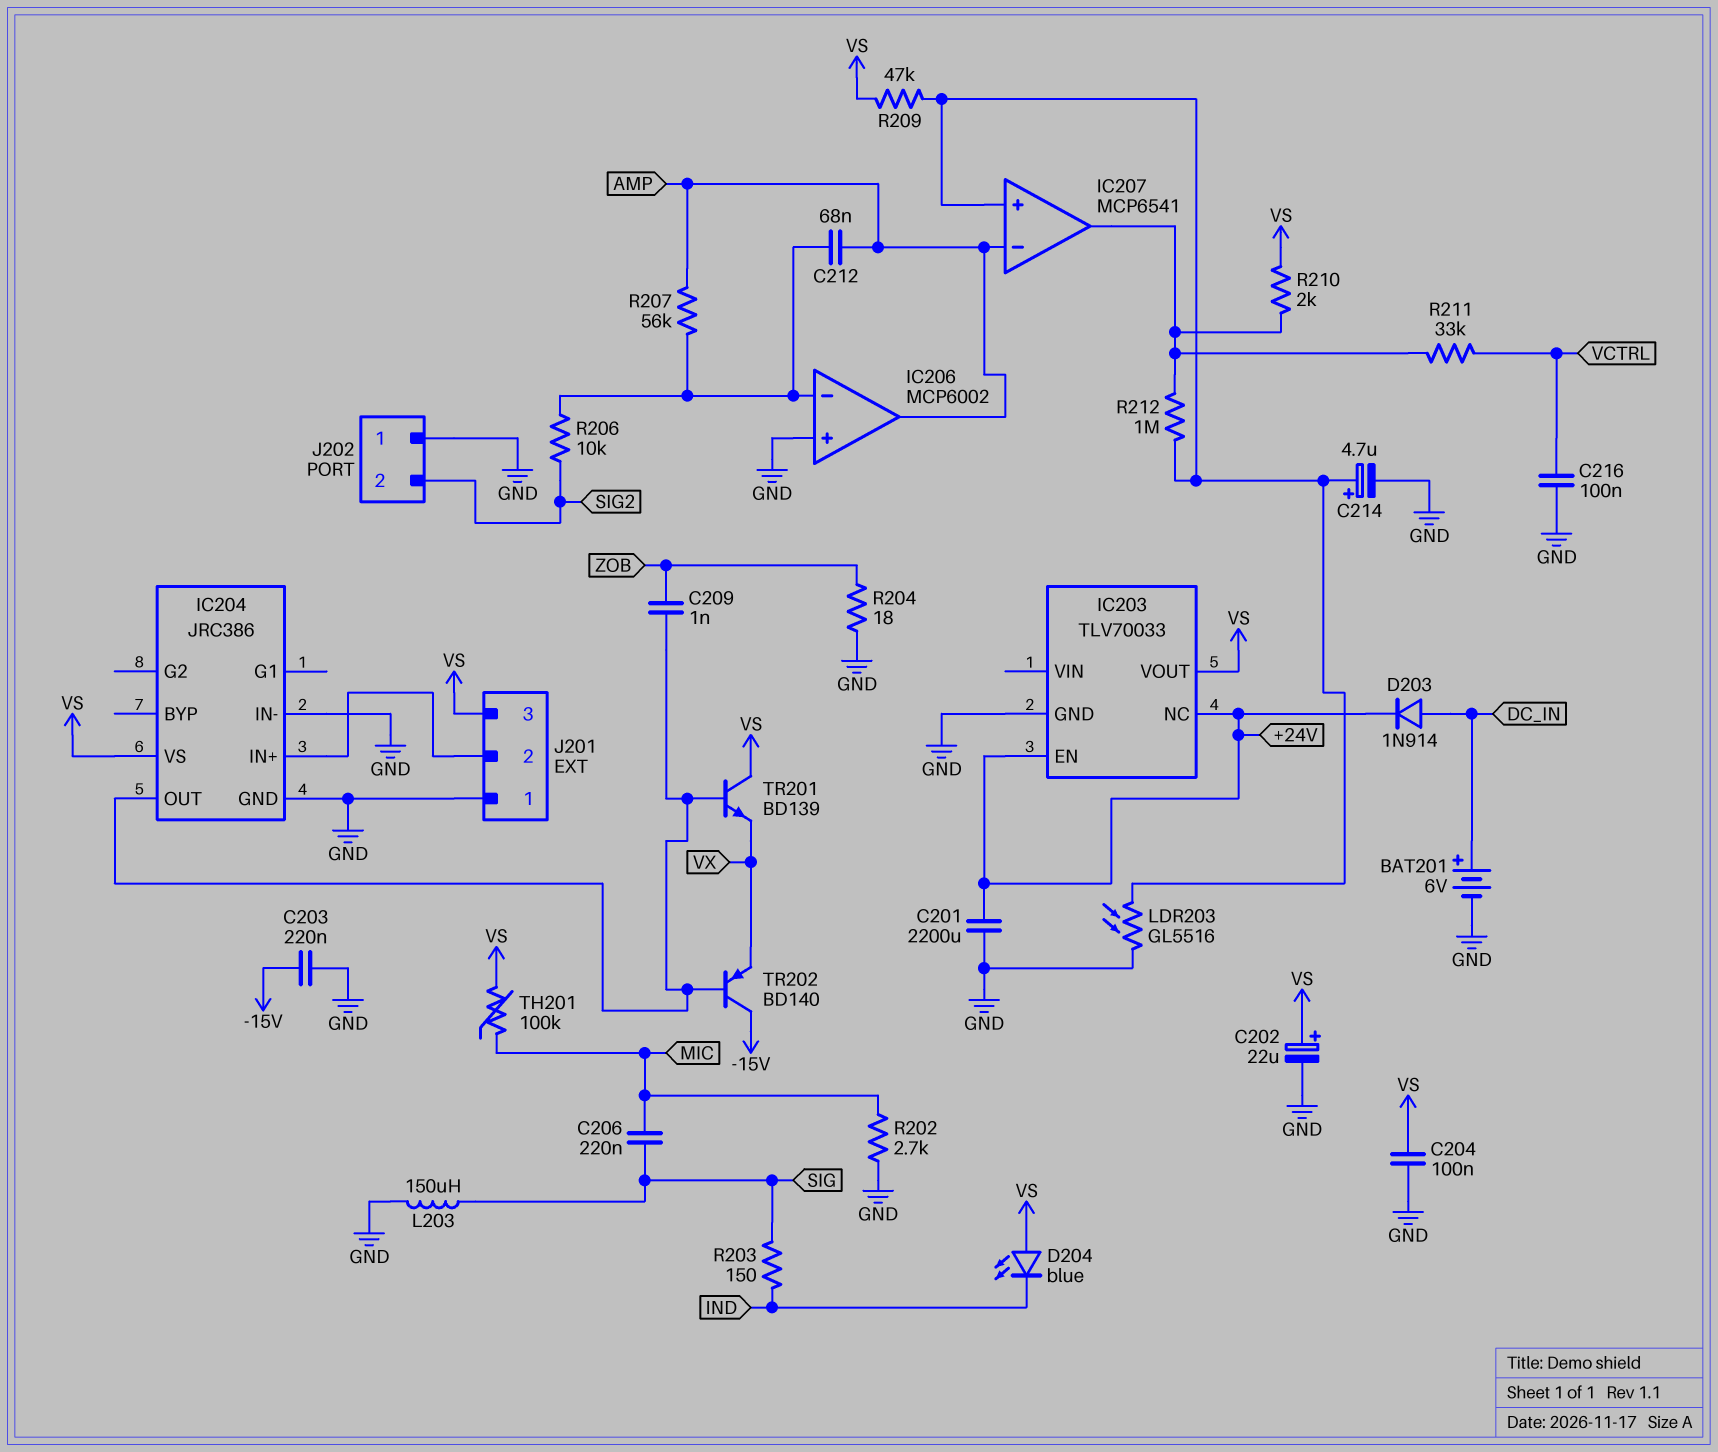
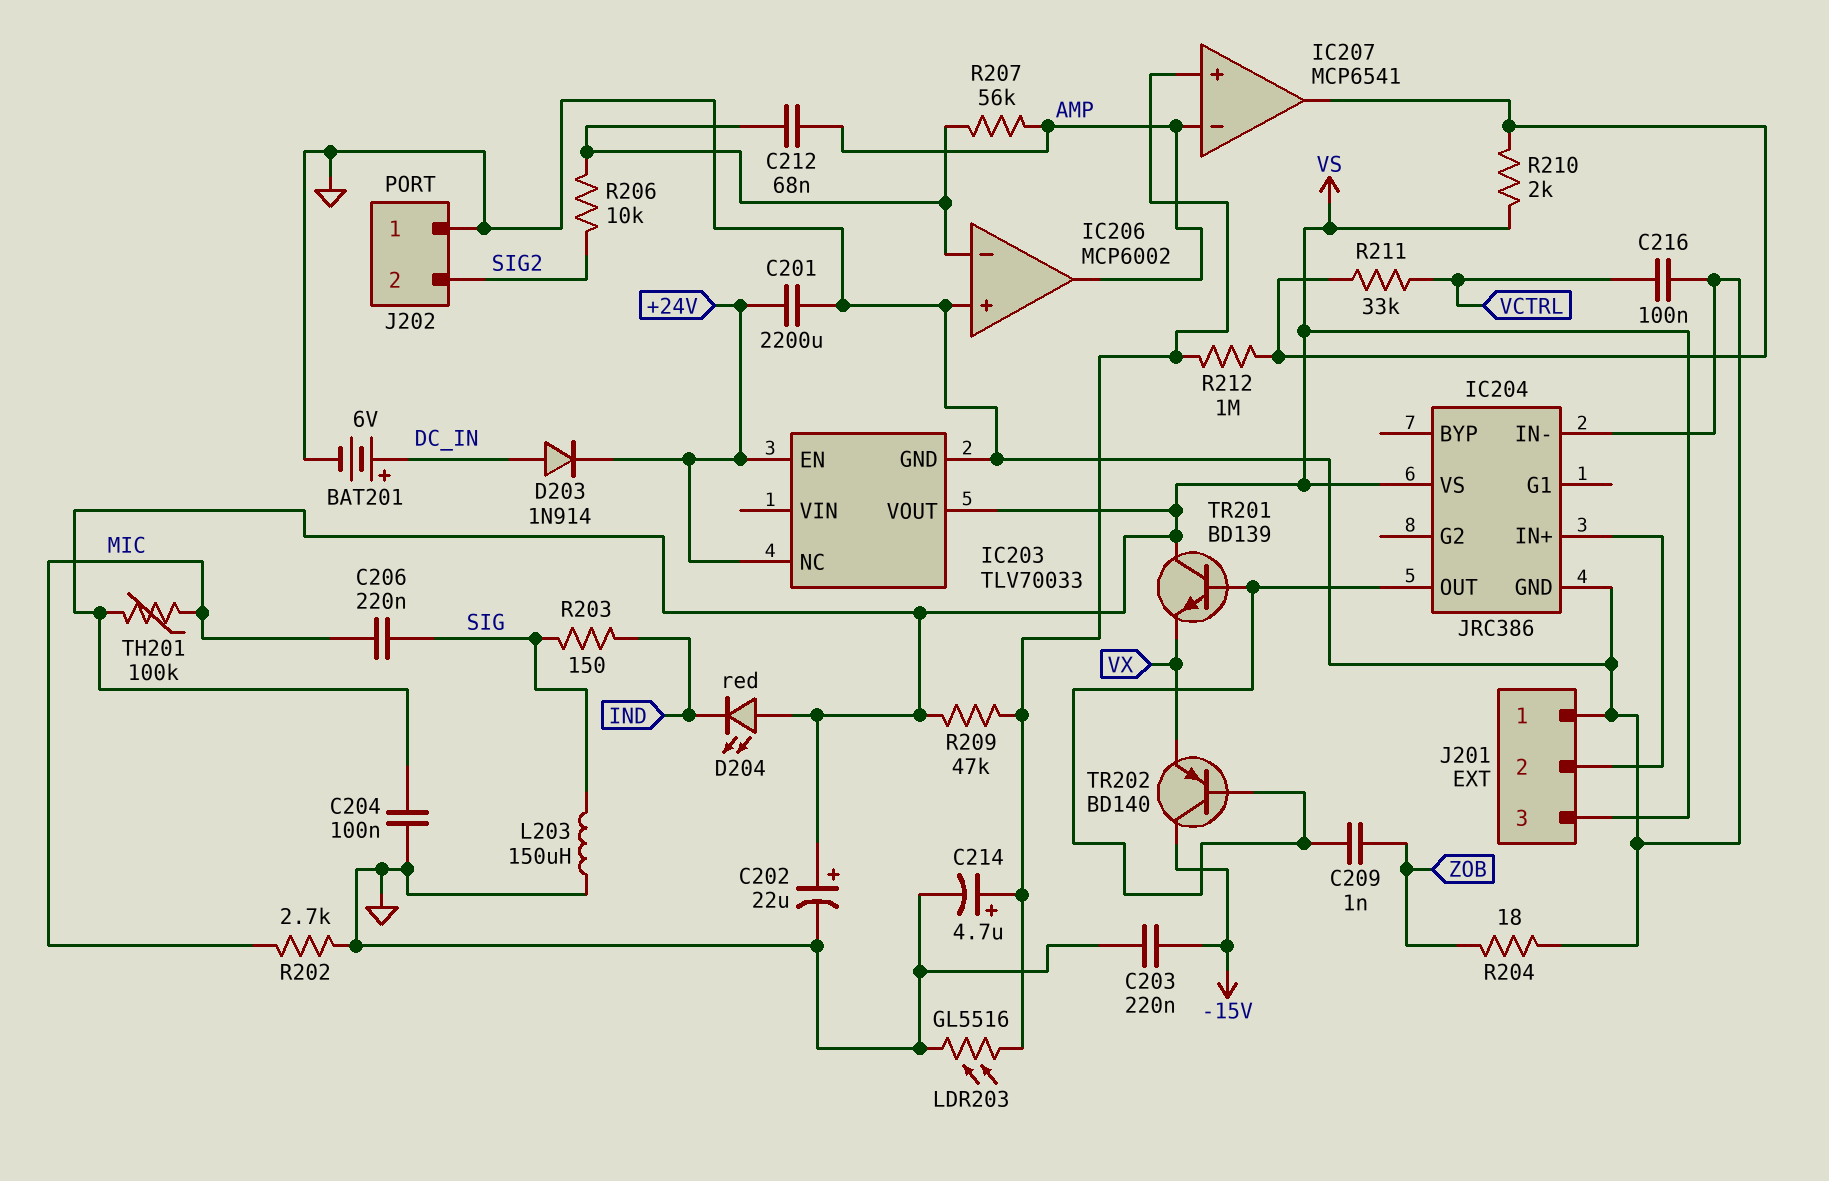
D204: LED blue (A VS, K IND) -> LED red (A VS, K IND)

